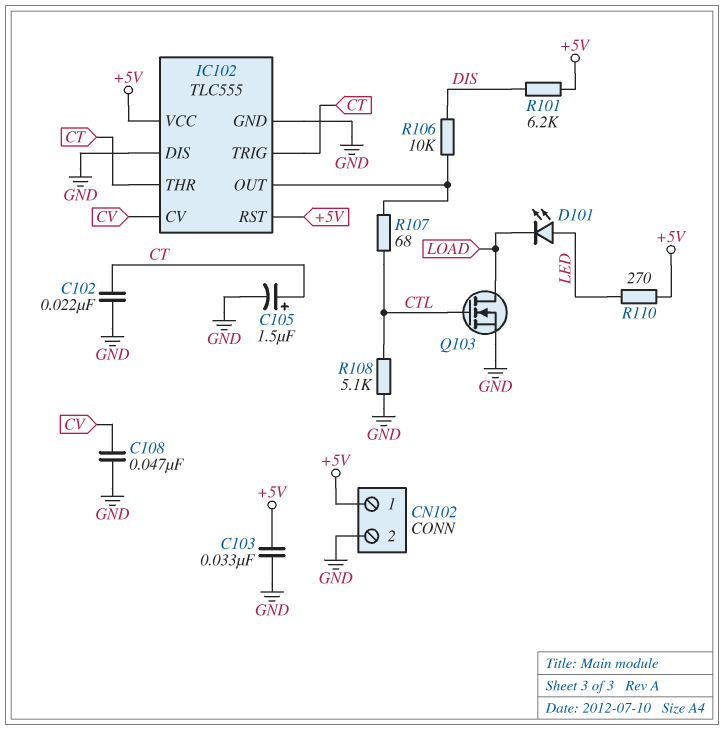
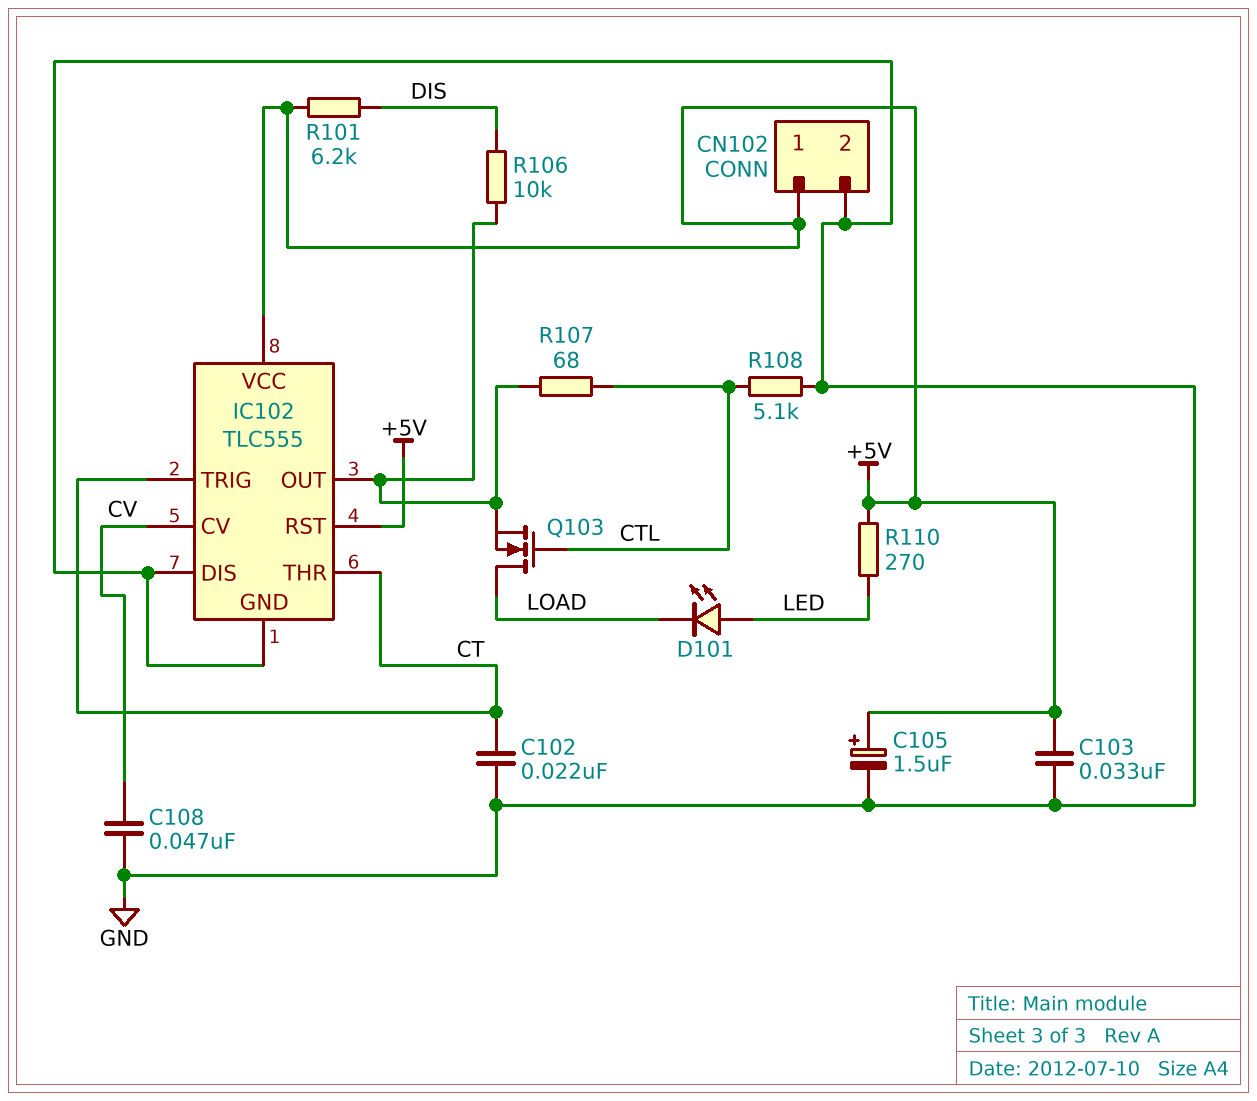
C105: 1.5uF (plus CT, minus GND) -> 1.5uF (plus +5V, minus GND)
Q103: NMOS (G CTL, D LOAD, S GND) -> NMOS (G CTL, D LOAD, S IC102/OUT)

